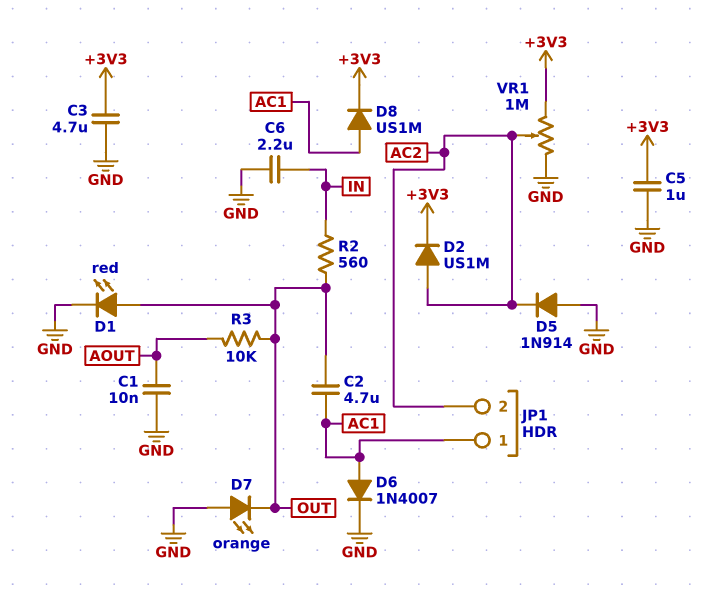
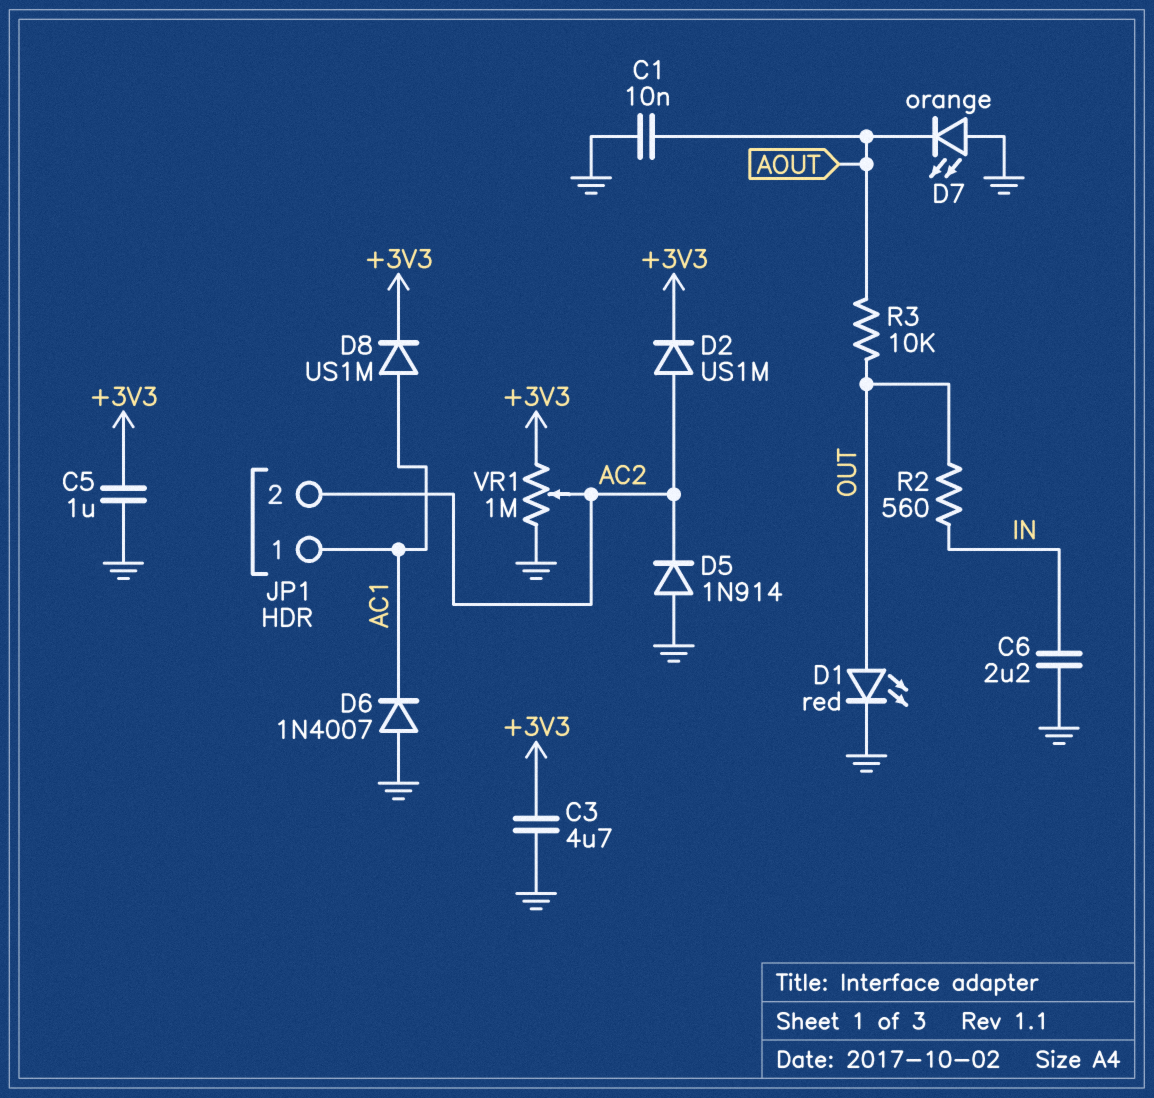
C2: 4.7uF (AC1, OUT) -> none
D6: diode 1N4007 (A AC1, K GND) -> diode 1N4007 (A GND, K AC1)
D7: LED orange (A GND, K OUT) -> LED orange (A GND, K AOUT)

